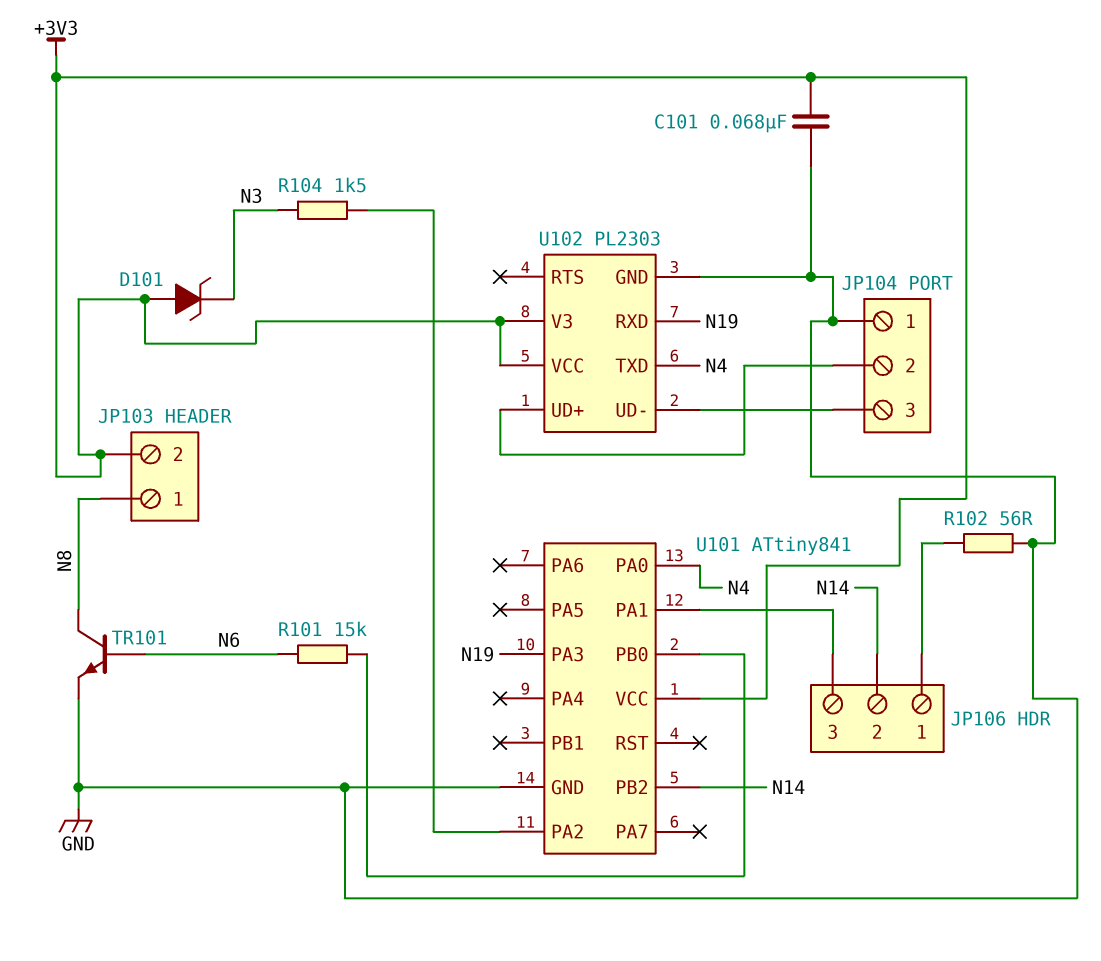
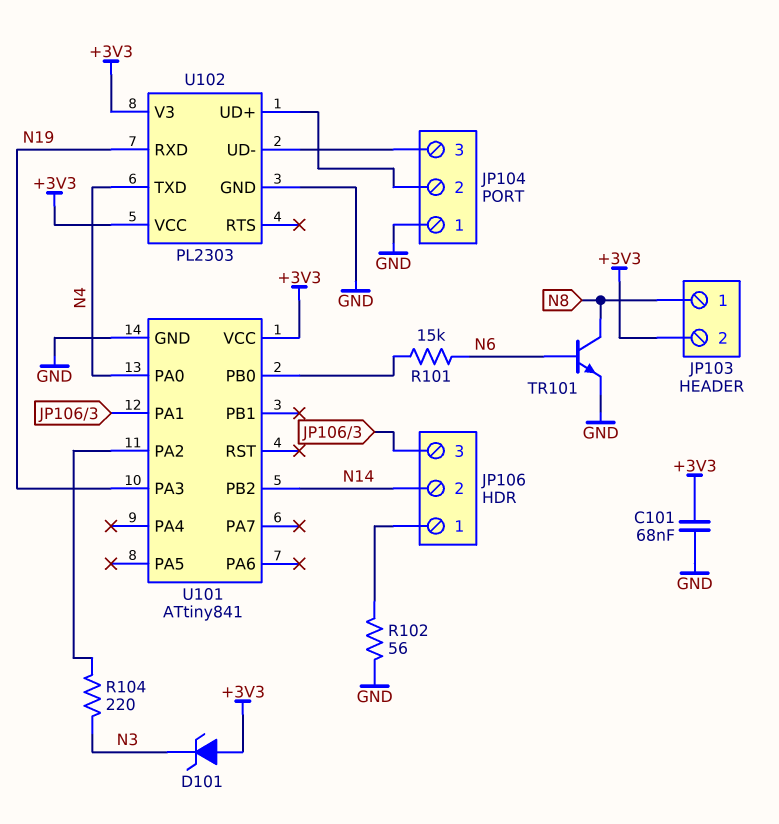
R104: 1.5k (N3, U101/PA2) -> 220 (N3, U101/PA2)

